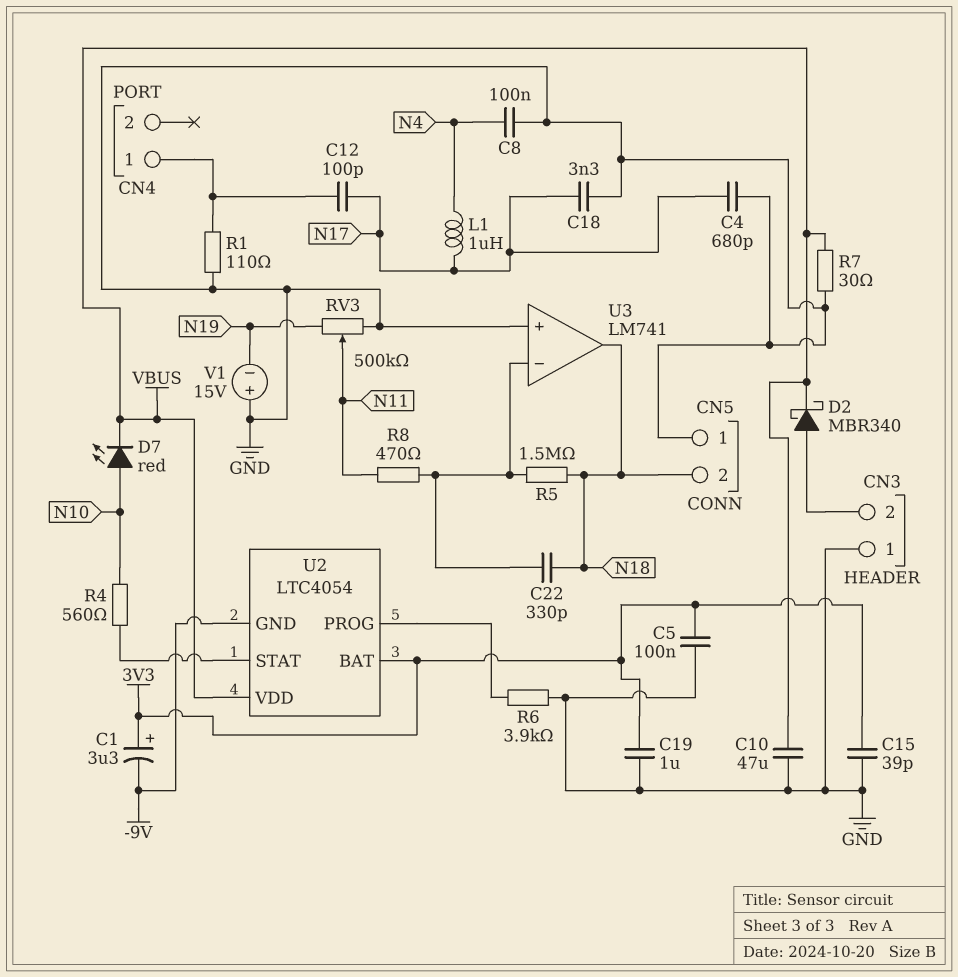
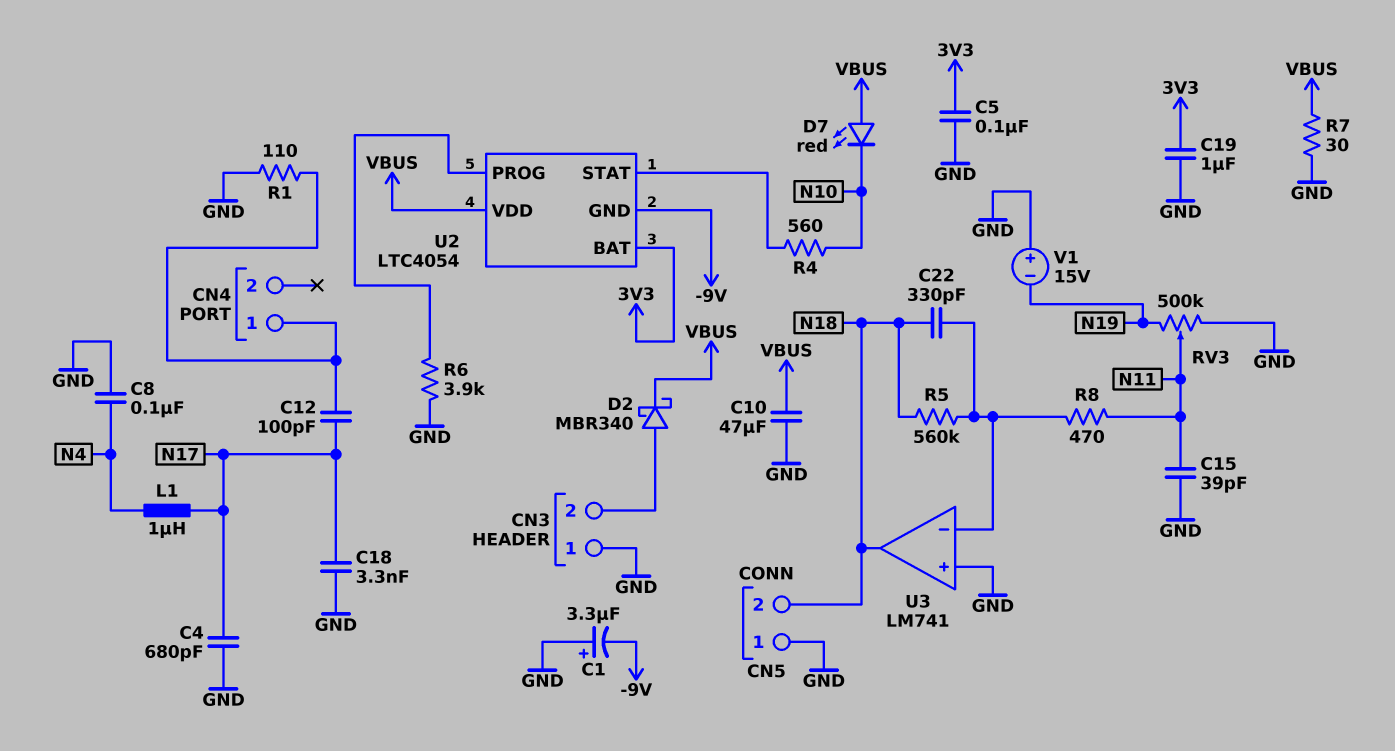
C1: 3.3uF (plus 3V3, minus -9V) -> 3.3uF (plus GND, minus -9V)
C15: 39pF (3V3, GND) -> 39pF (GND, N11)
D7: LED red (A N10, K VBUS) -> LED red (A VBUS, K N10)
R5: 1.5M (N18, U3/in-) -> 560k (N18, U3/in-)

